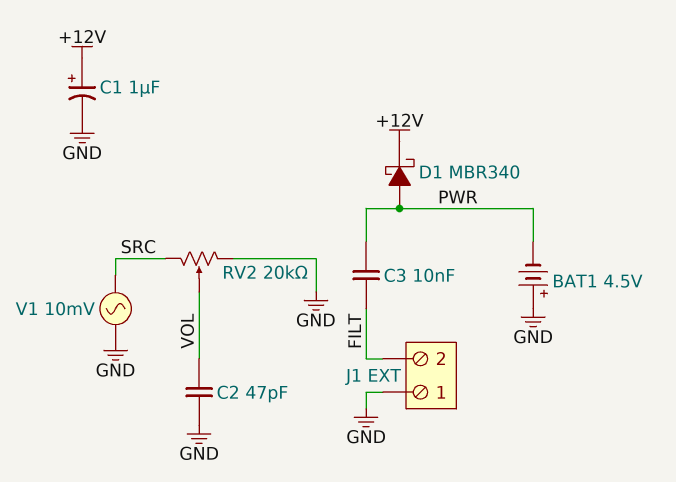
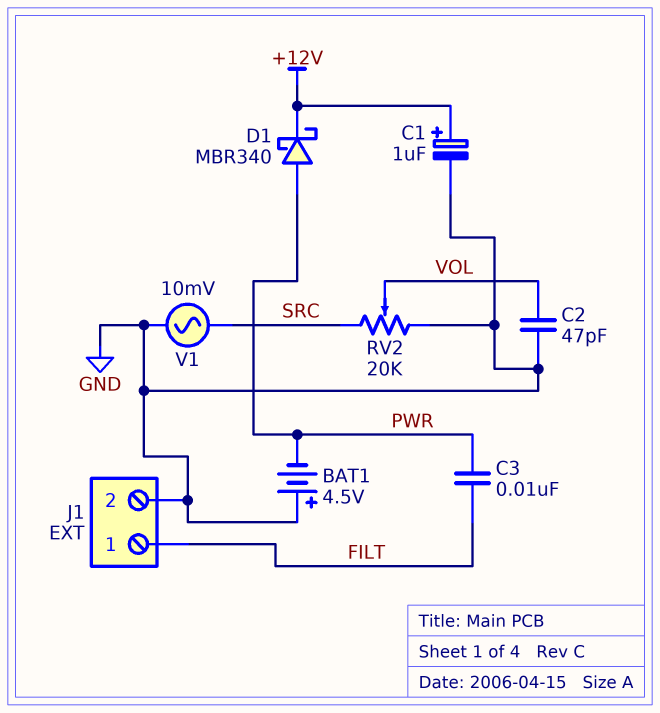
J1 pin 1: GND -> FILT
J1 pin 2: FILT -> GND

